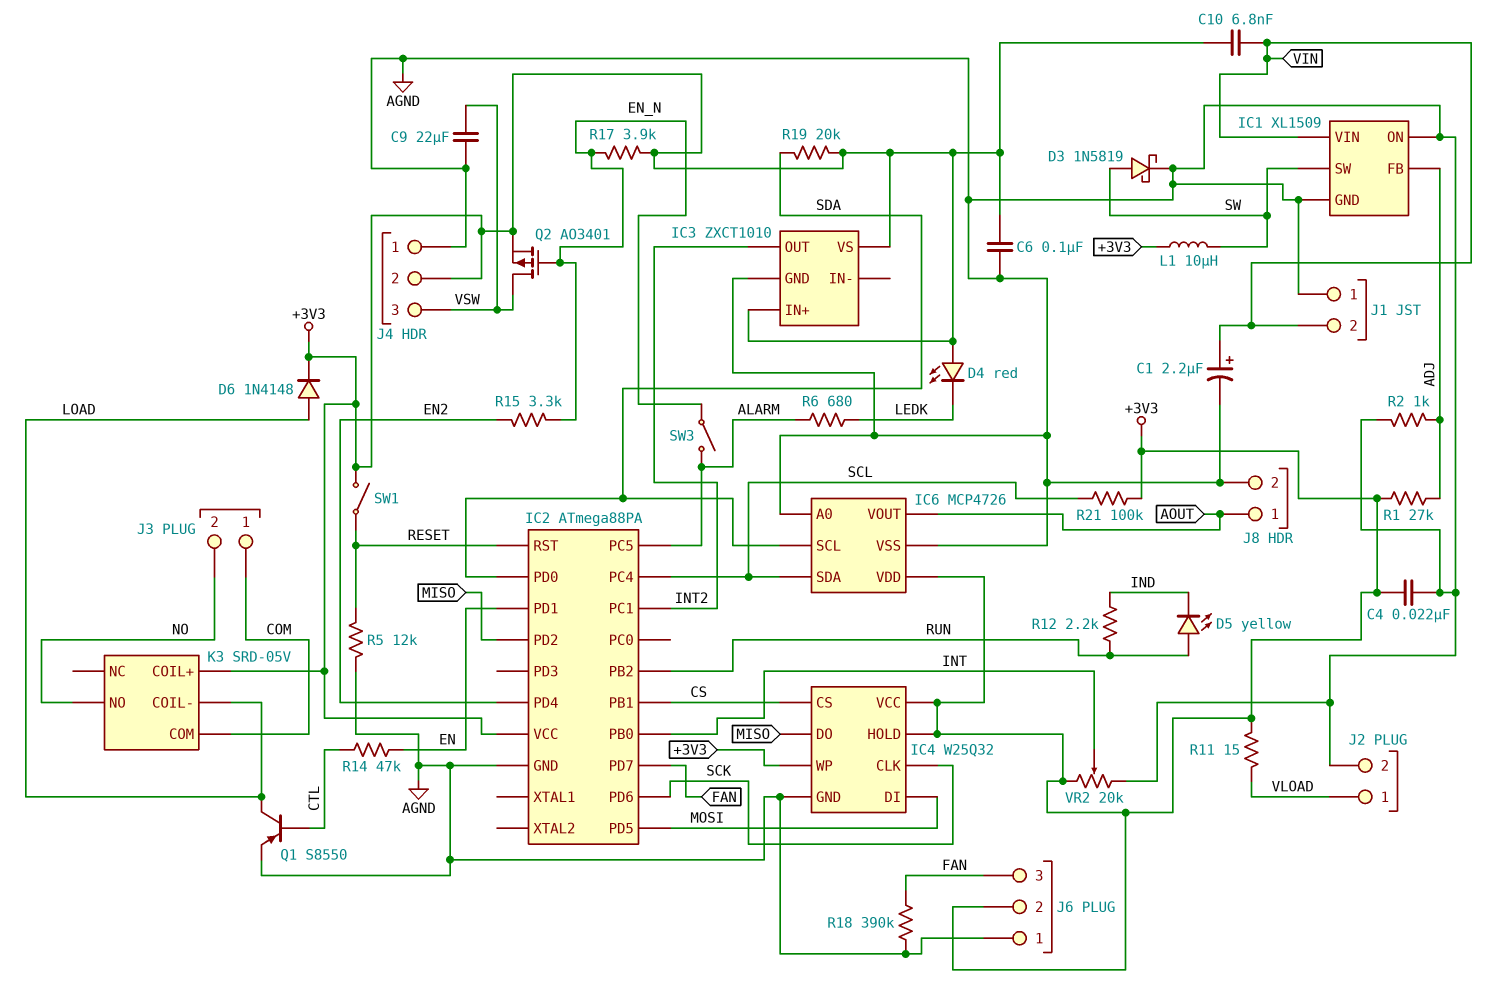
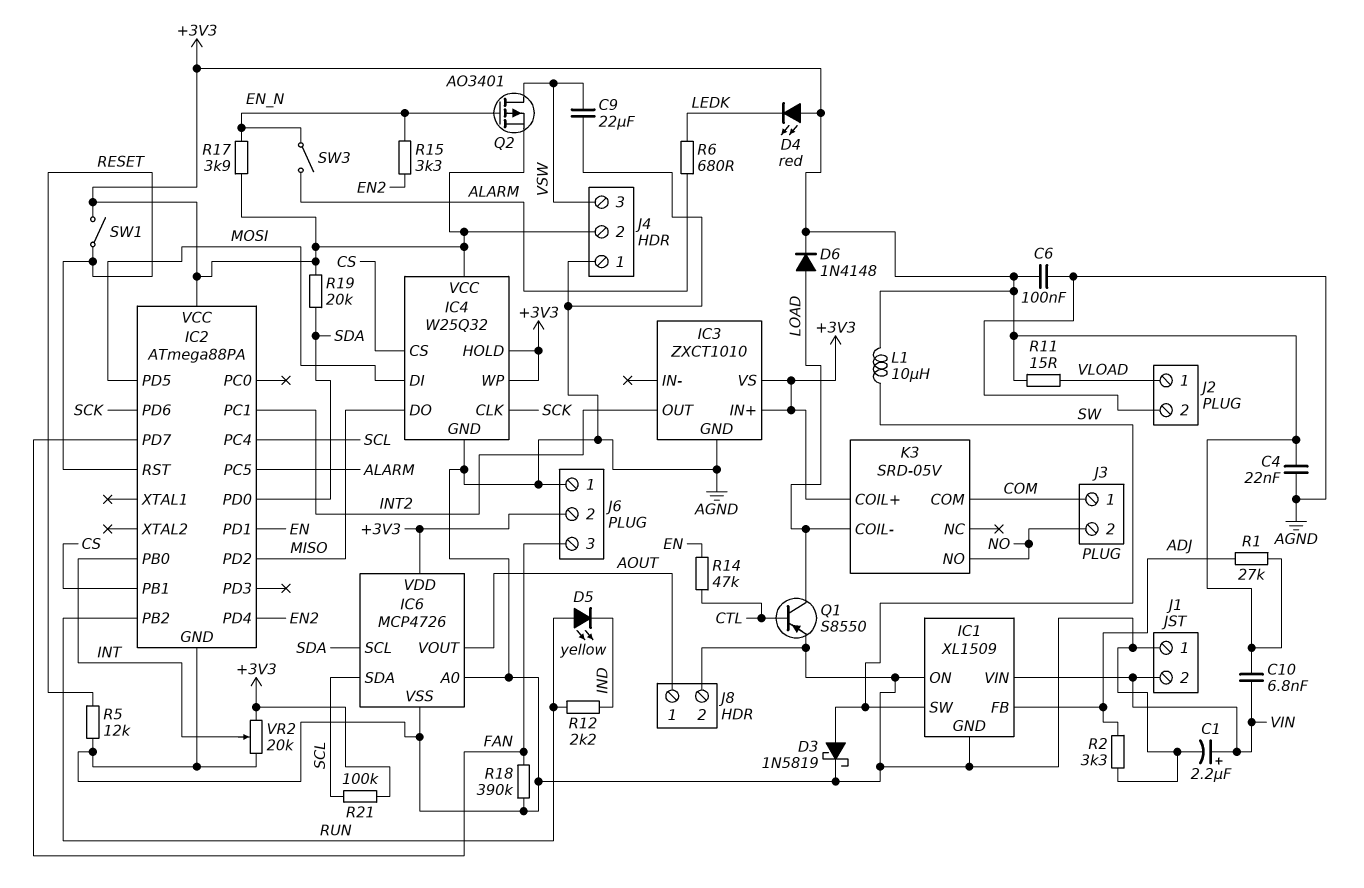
R2: 1k (ADJ, AGND) -> 3.3k (ADJ, AGND)

